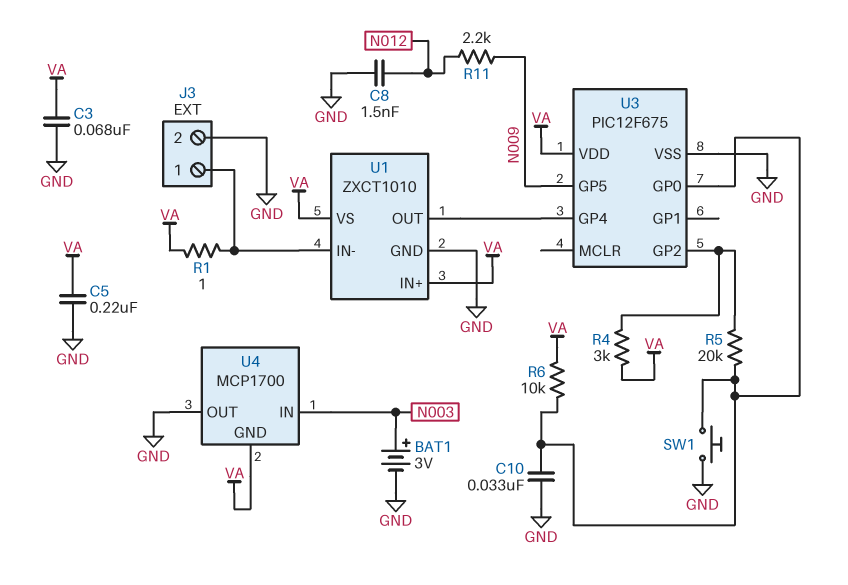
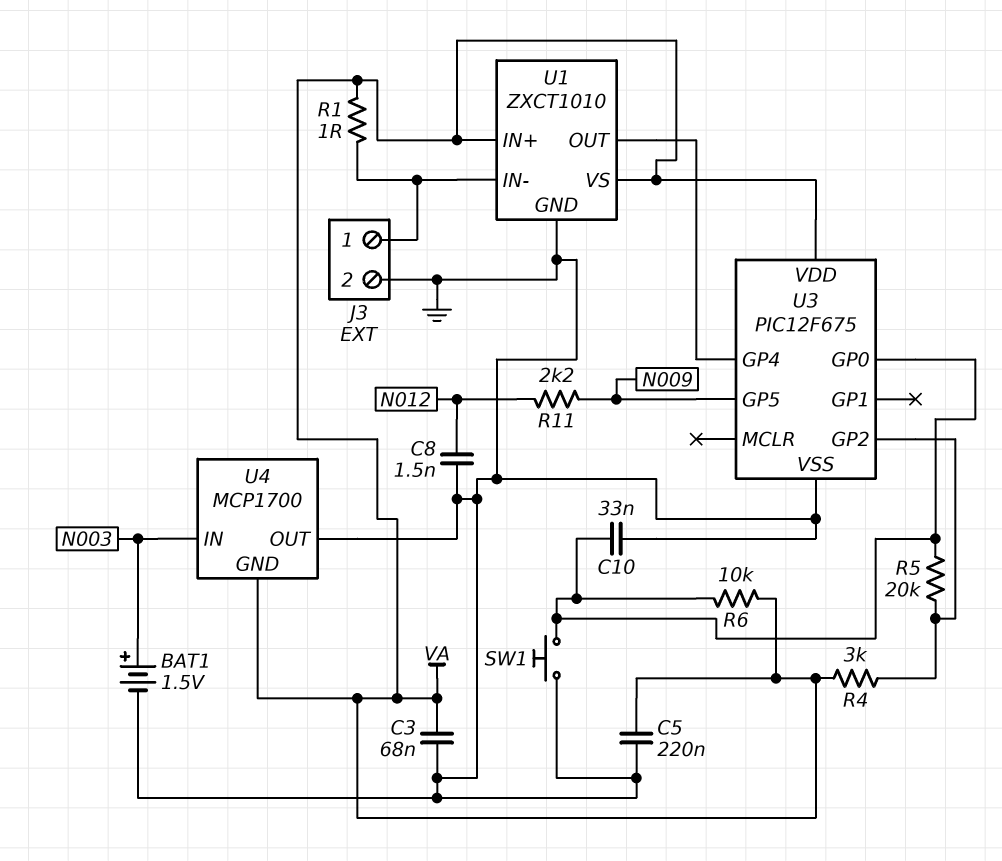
BAT1: 3V (plus N003, minus GND) -> 1.5V (plus N003, minus GND)

